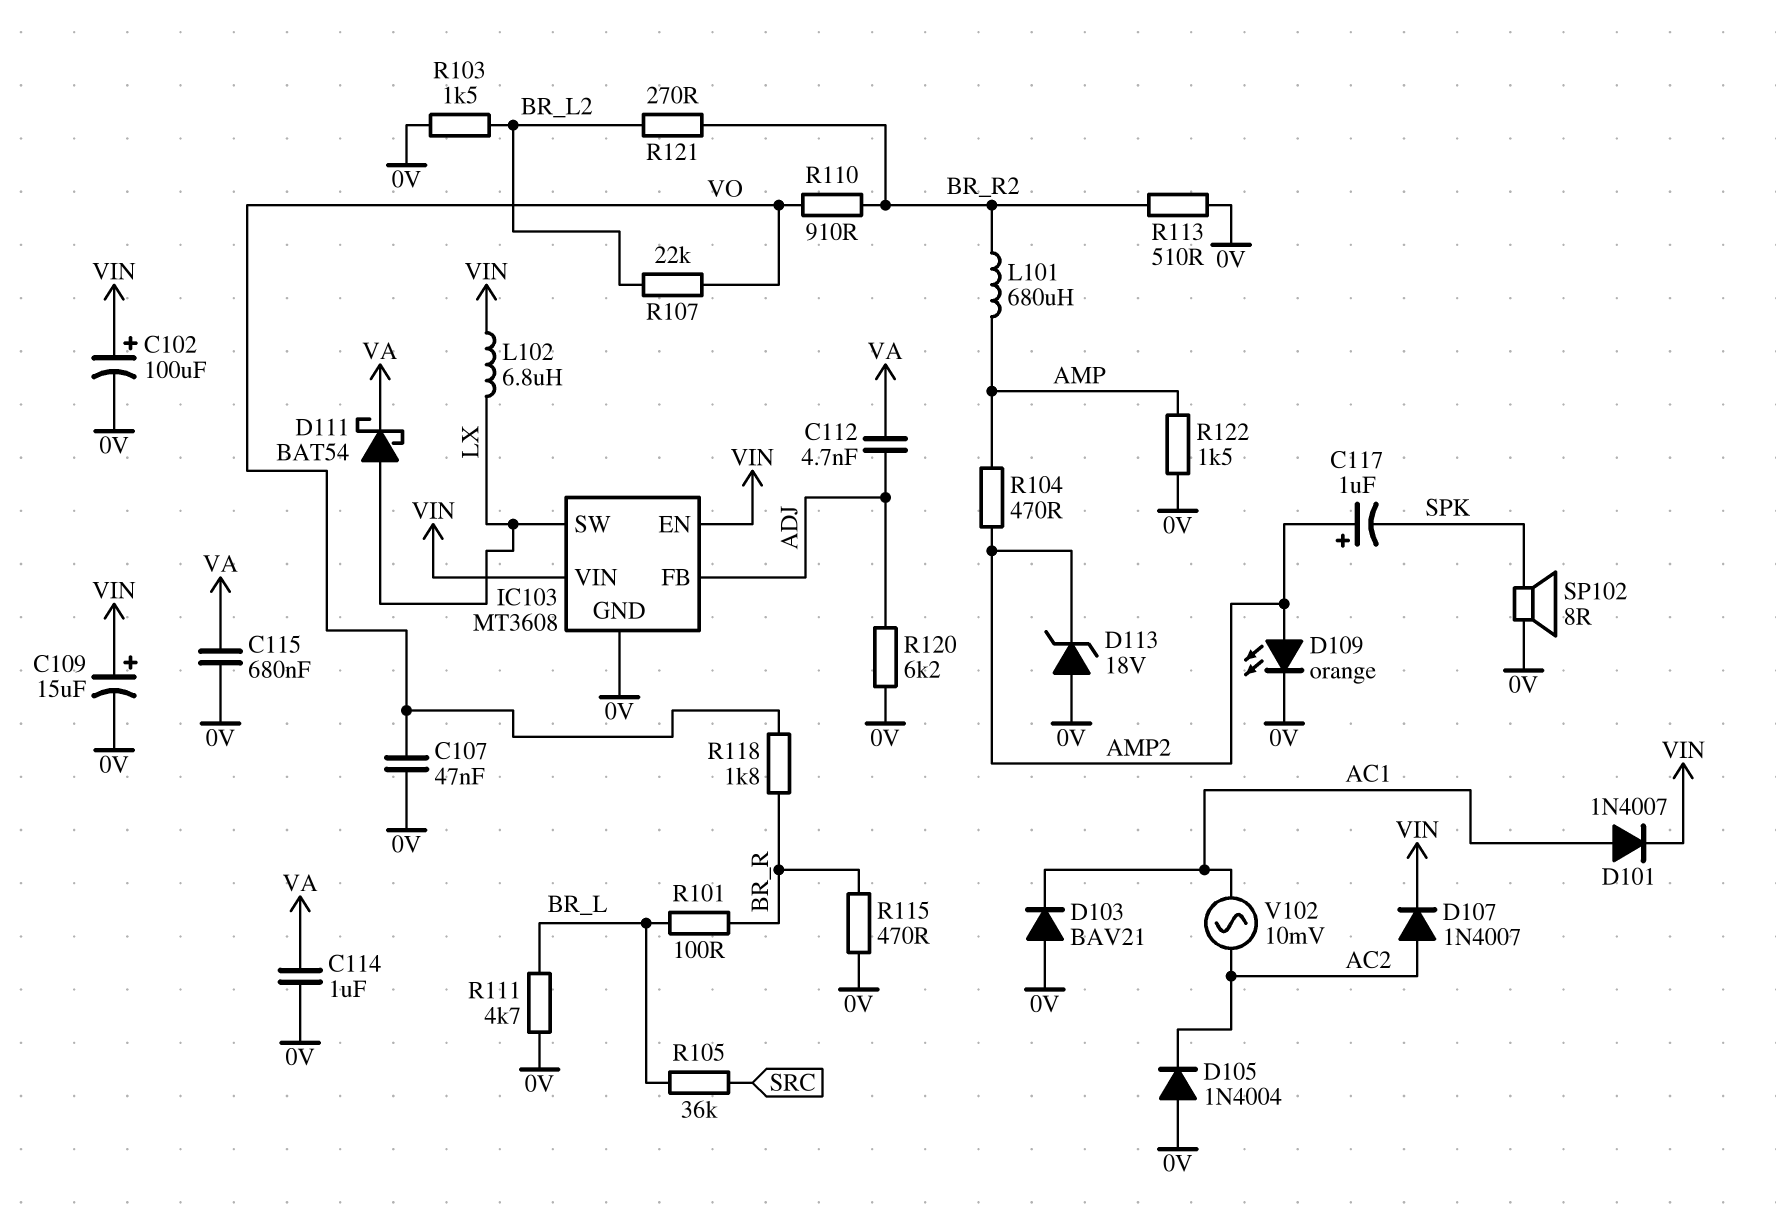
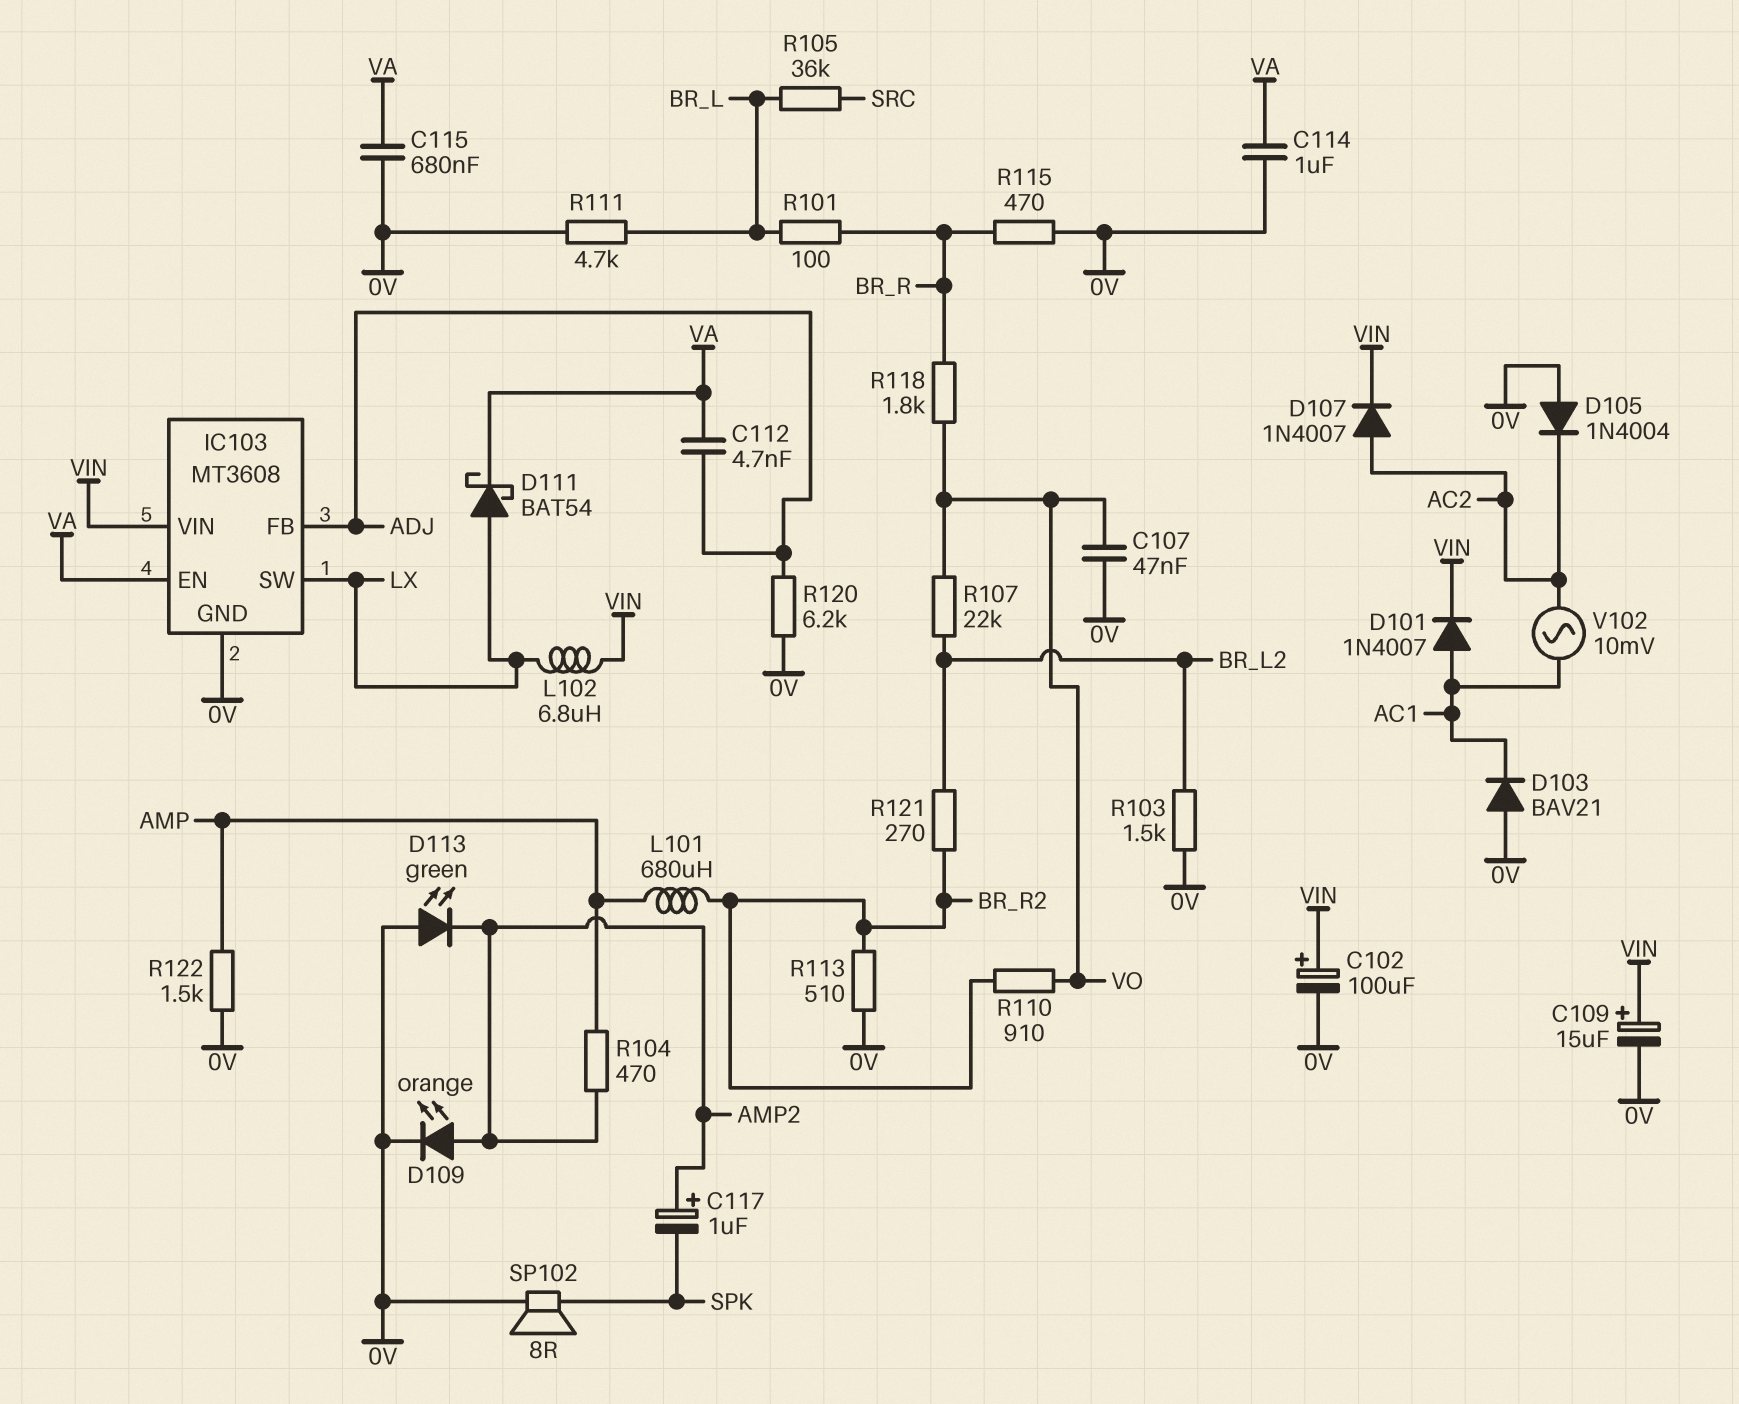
D113: zener 18V (A 0V, K AMP2) -> LED green (A 0V, K AMP2)
IC103 pin EN: VIN -> VA

